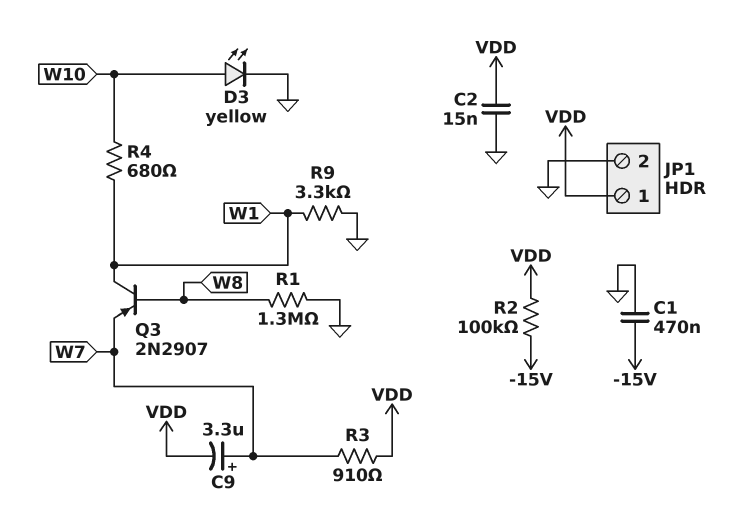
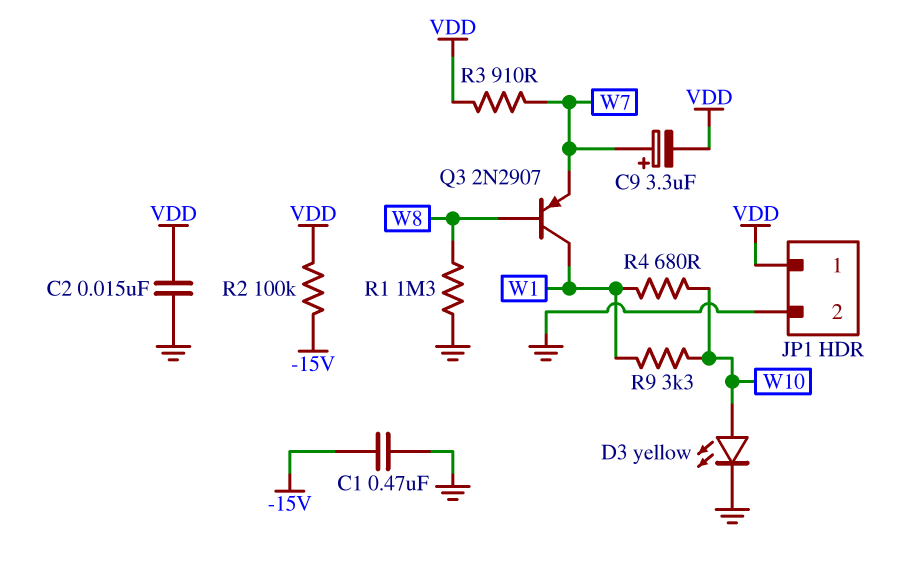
R9: 3.3k (GND, W1) -> 3.3k (W1, W10)

